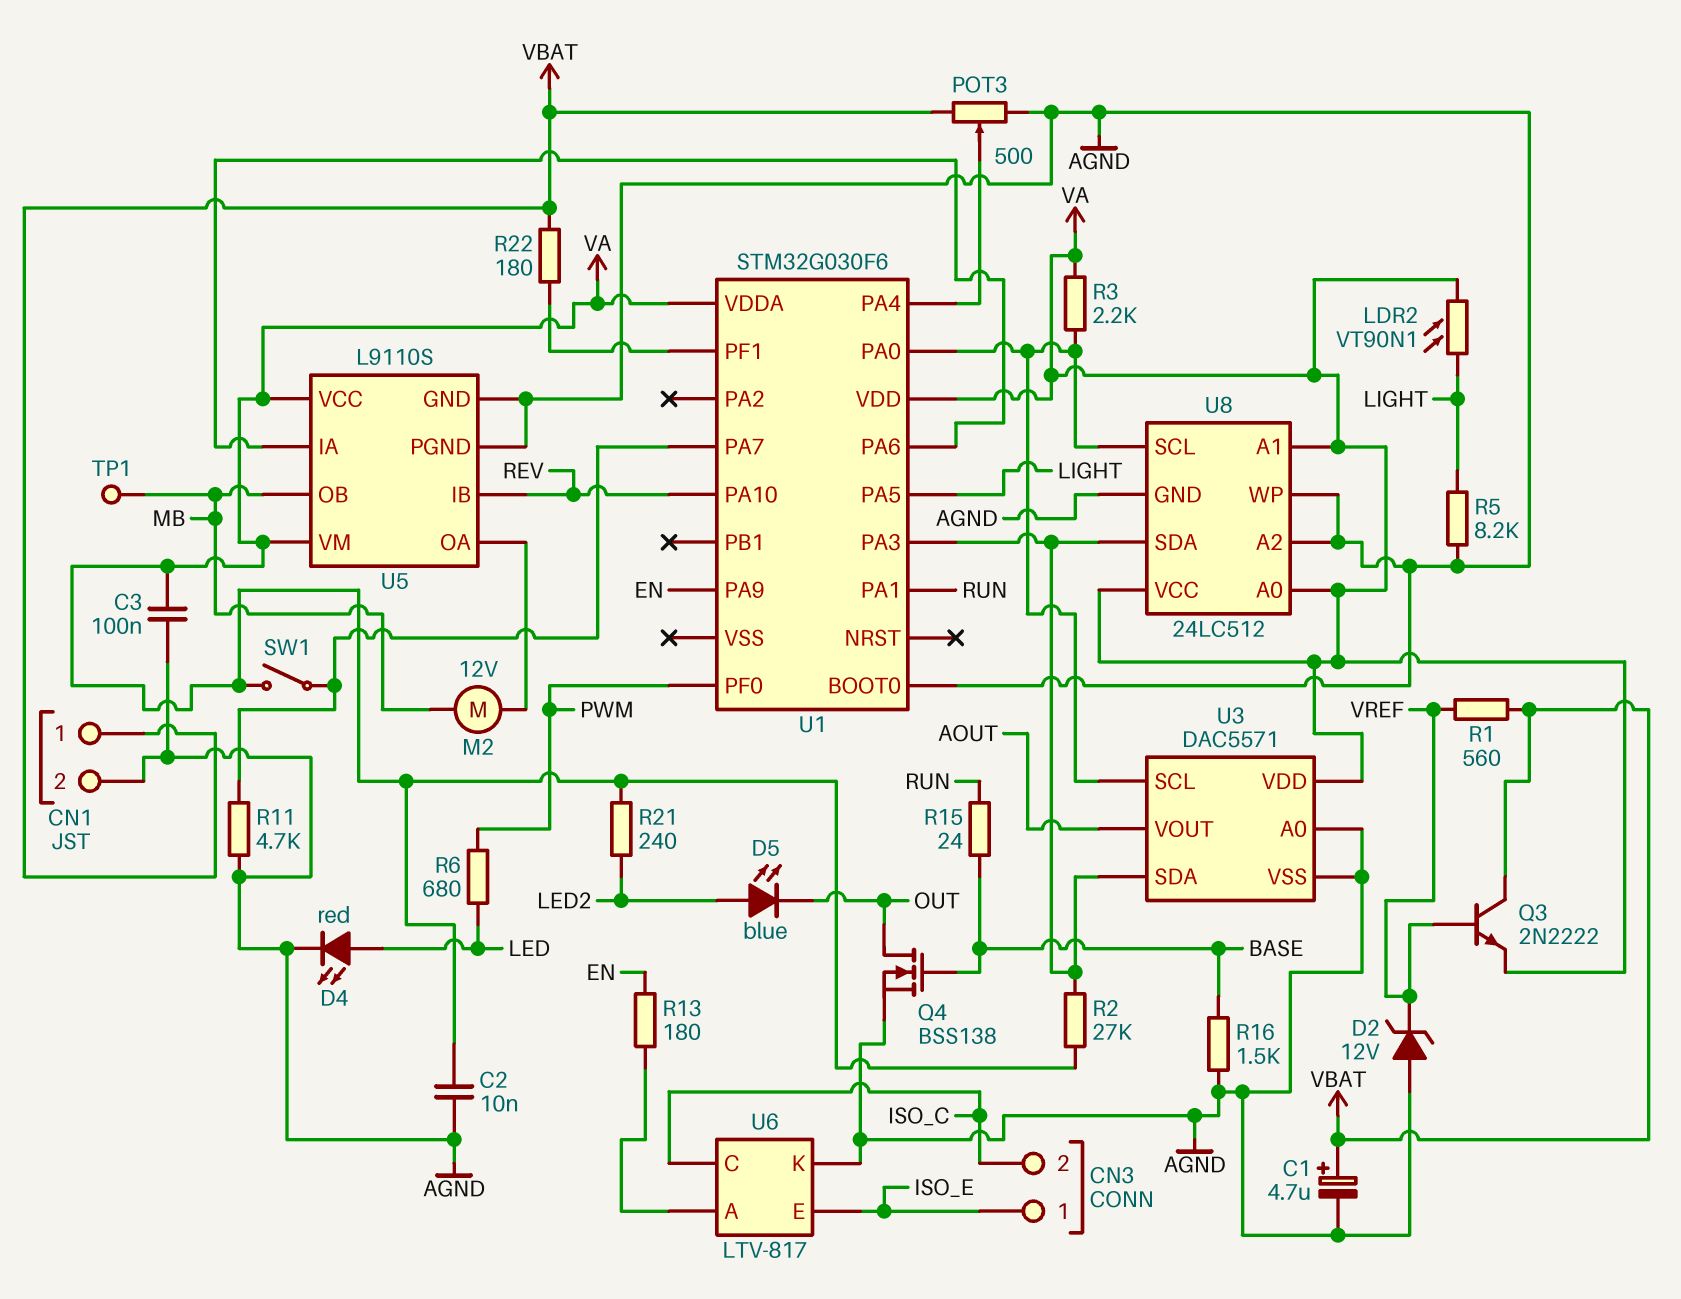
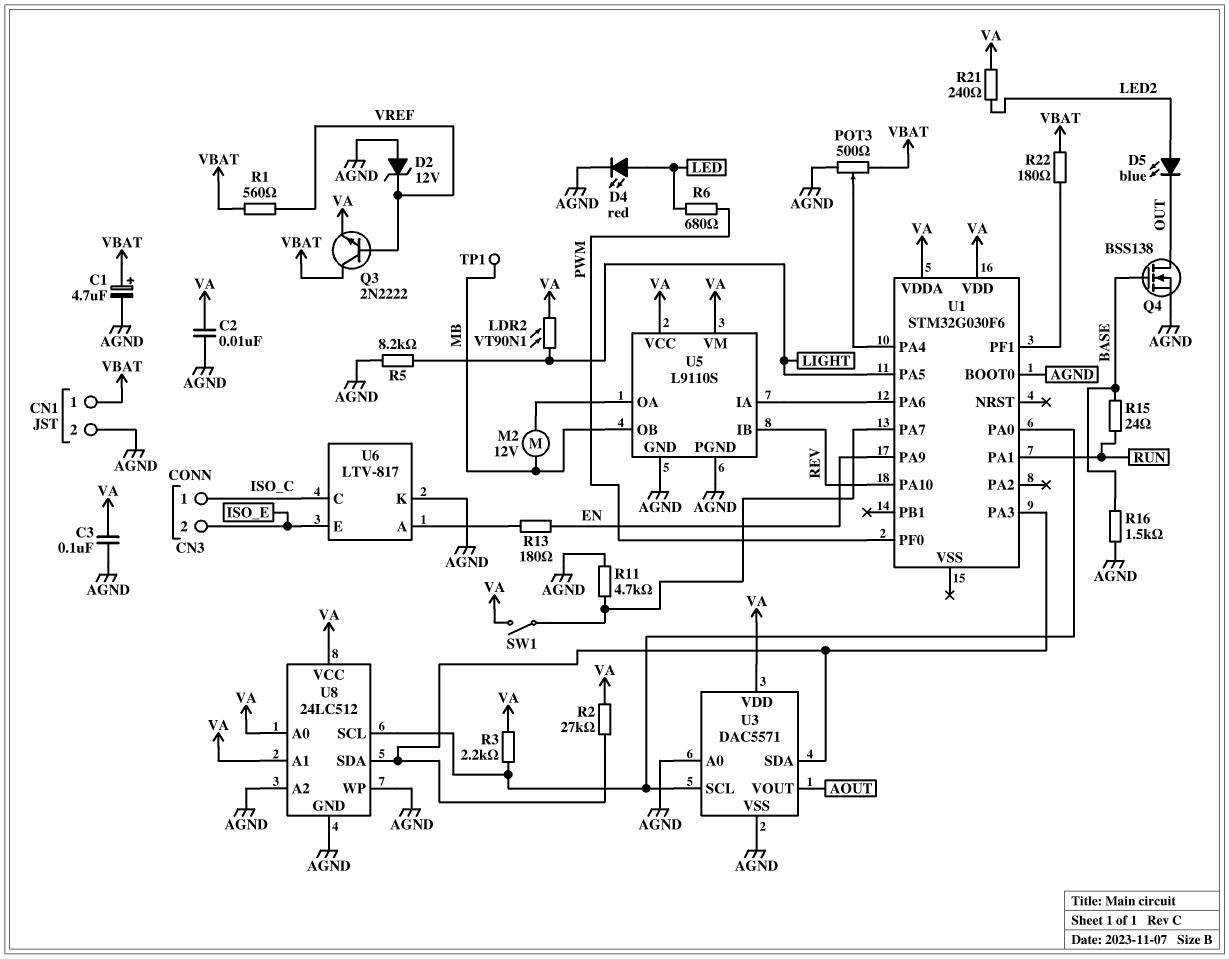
CN3 pin 1: ISO_E -> ISO_C
CN3 pin 2: ISO_C -> ISO_E

